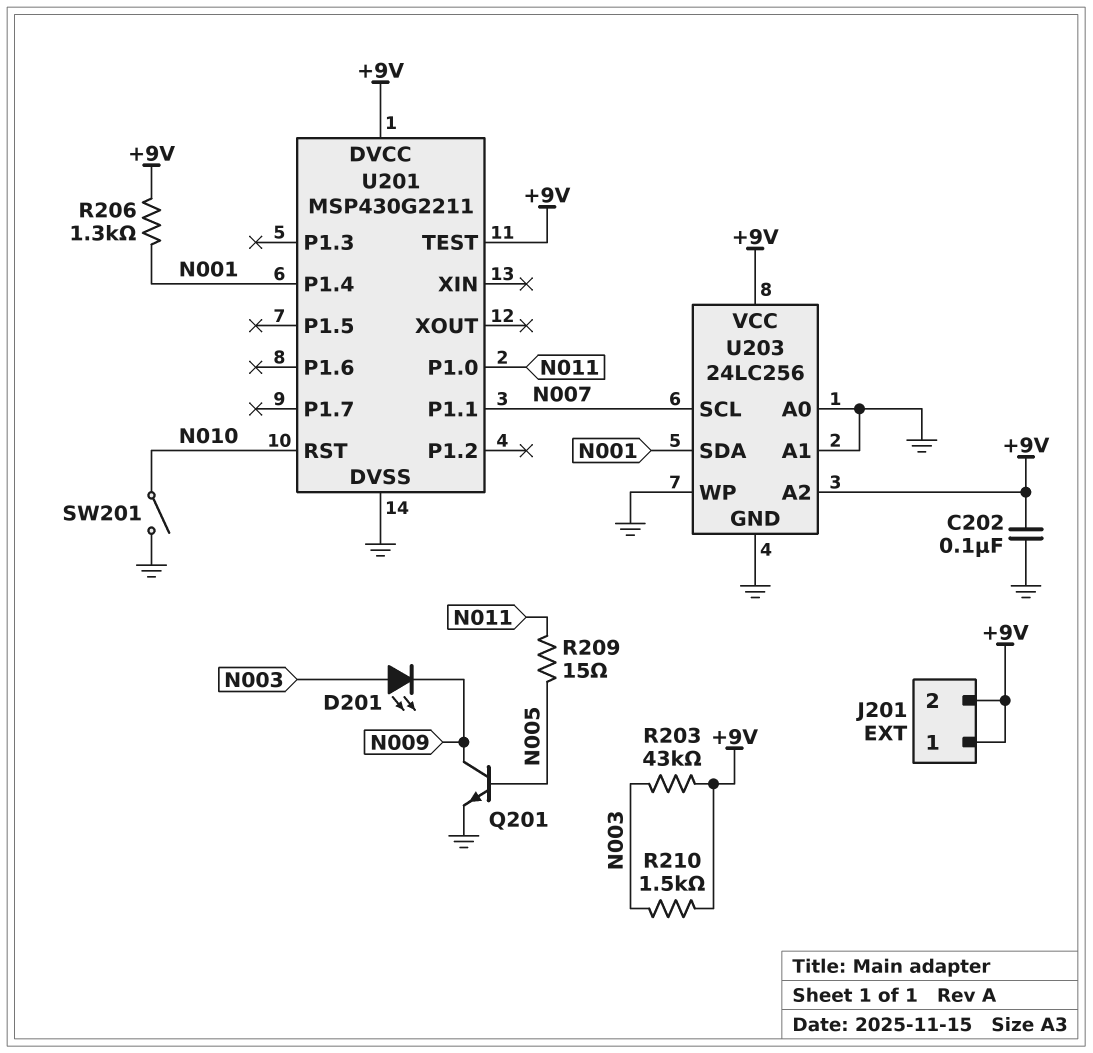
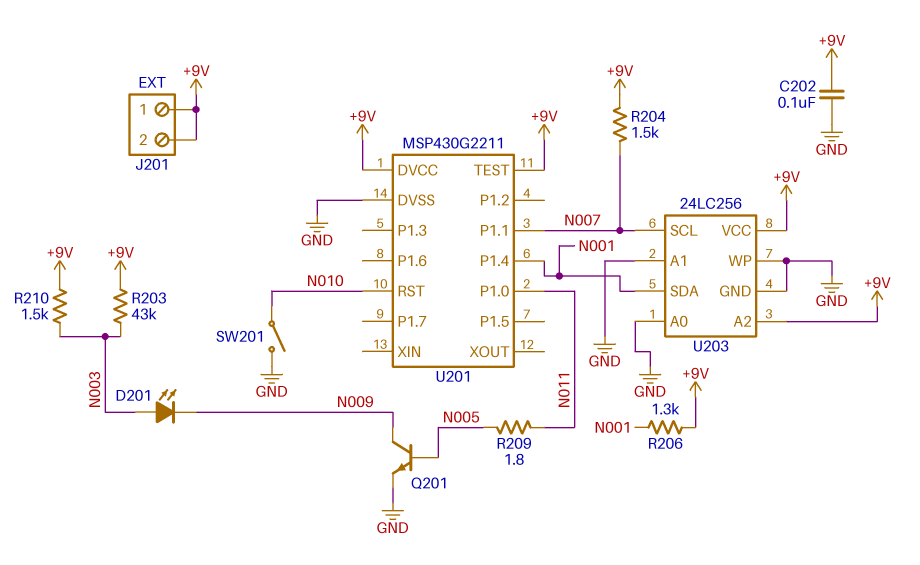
R204: none -> 1.5k (+9V, N007)
R209: 15 (N005, N011) -> 1.8 (N005, N011)

